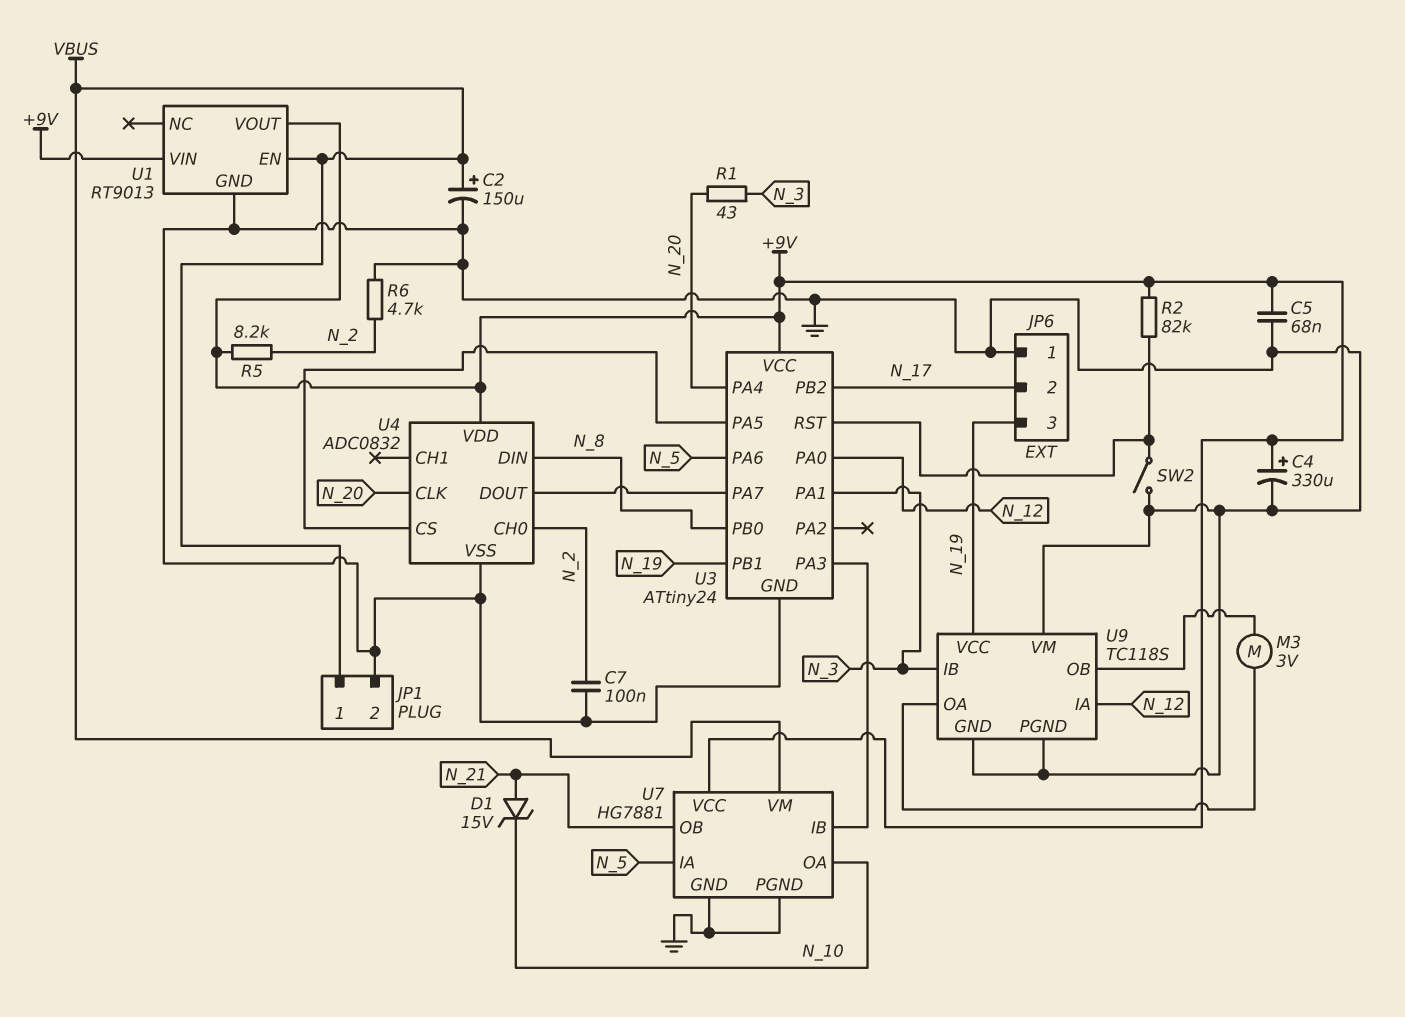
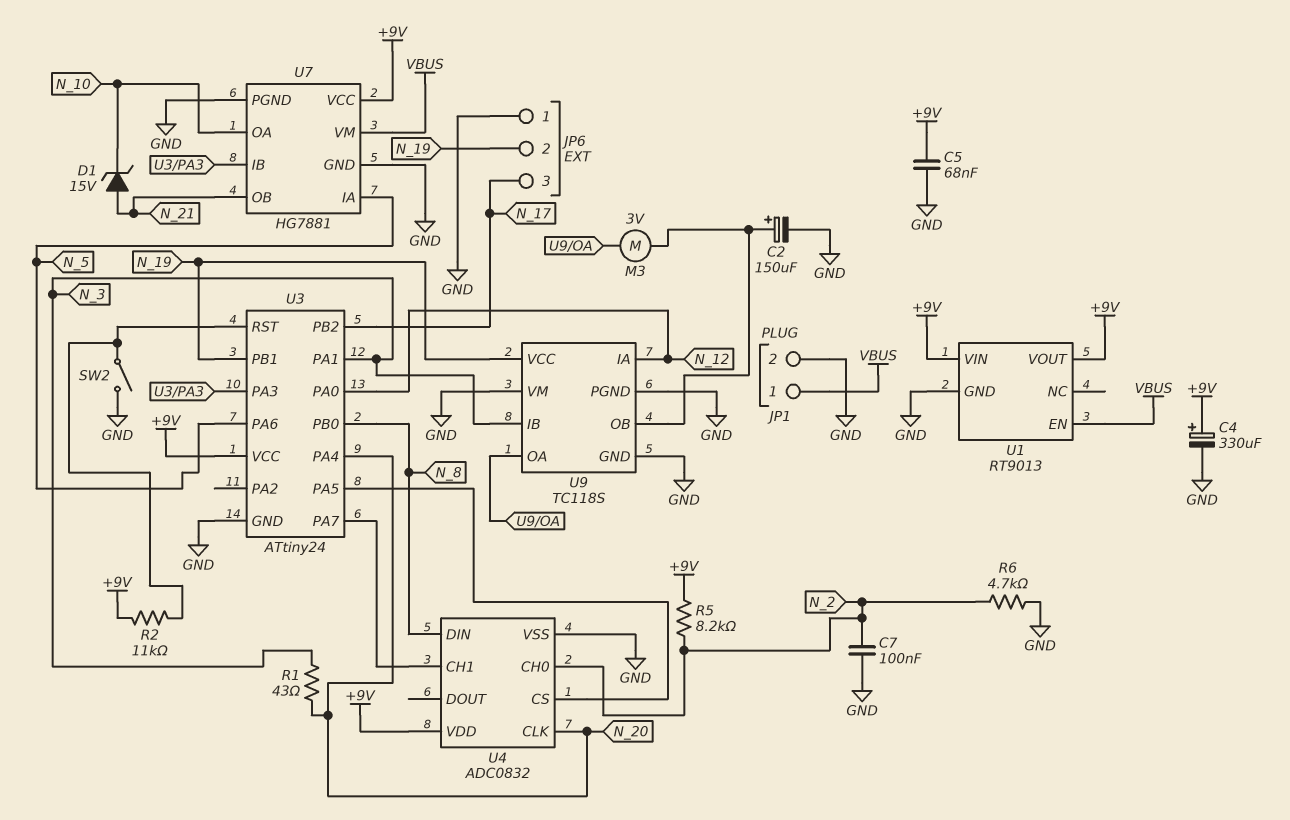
C2: 150uF (plus VBUS, minus GND) -> 150uF (plus U9/OB, minus GND)
JP6 pin 2: N_17 -> N_19
JP6 pin 3: N_19 -> N_17
R2: 82k (+9V, U3/RST) -> 11k (+9V, U3/RST)
U4 pin CH1: none -> U3/PA7
U4 pin DOUT: U3/PA7 -> none

